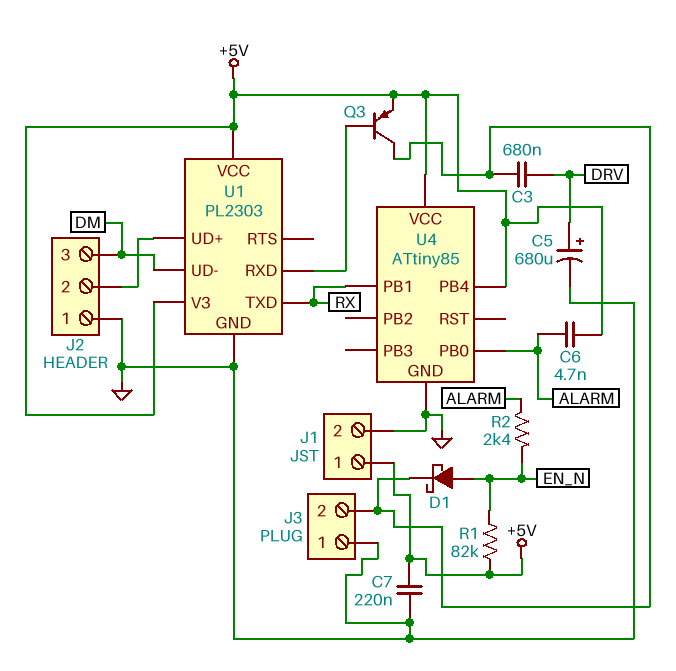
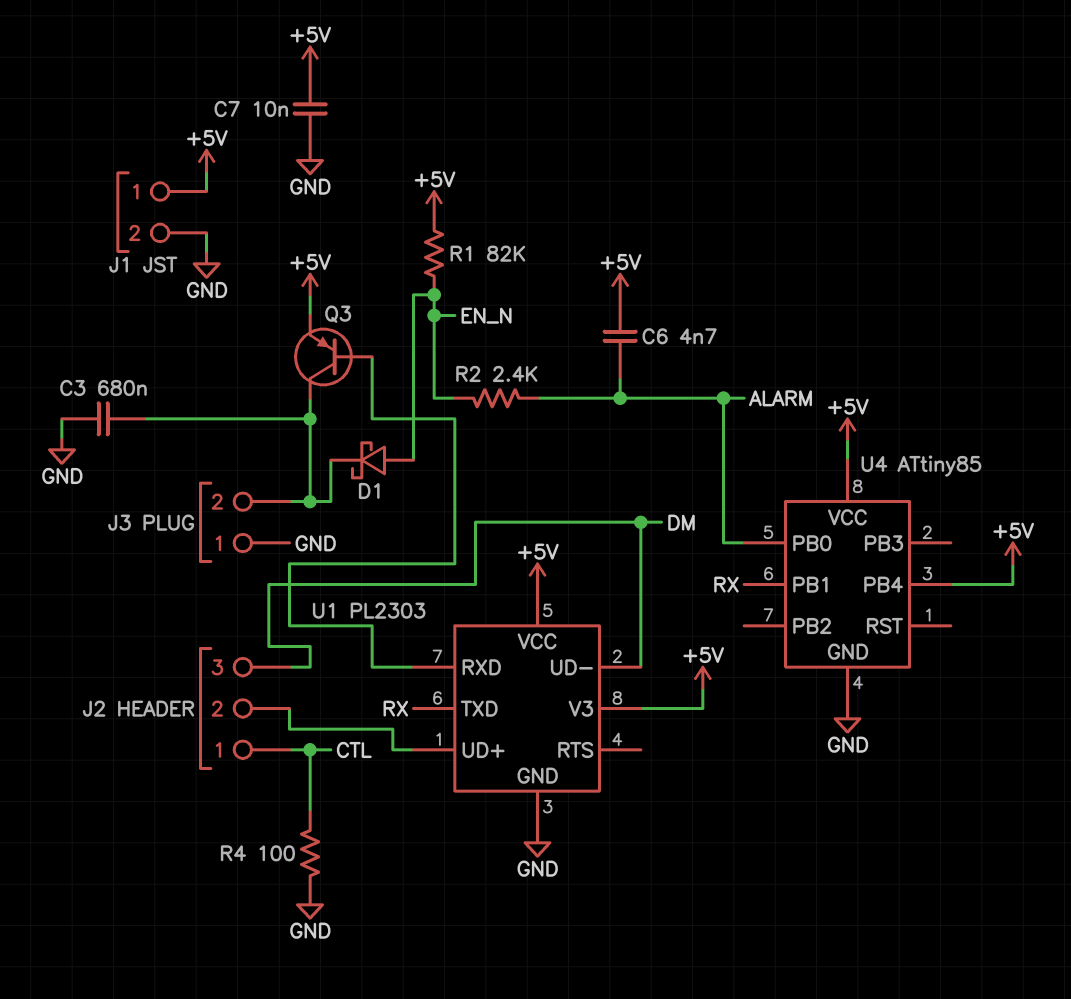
C3: 680nF (DRV, J3/2) -> 680nF (GND, J3/2)
C5: 680uF (plus DRV, minus GND) -> none
C7: 220nF (+5V, GND) -> 10nF (+5V, GND)
J2 pin 1: GND -> CTL
R4: none -> 100 (CTL, GND)

